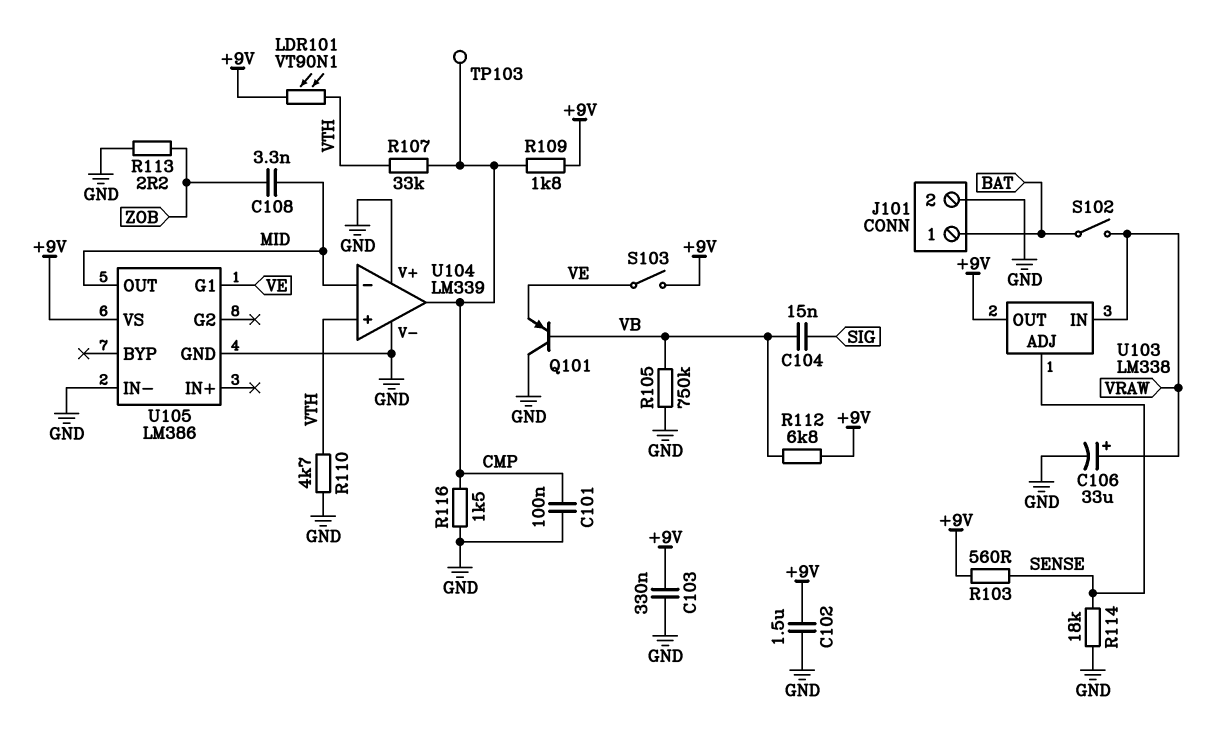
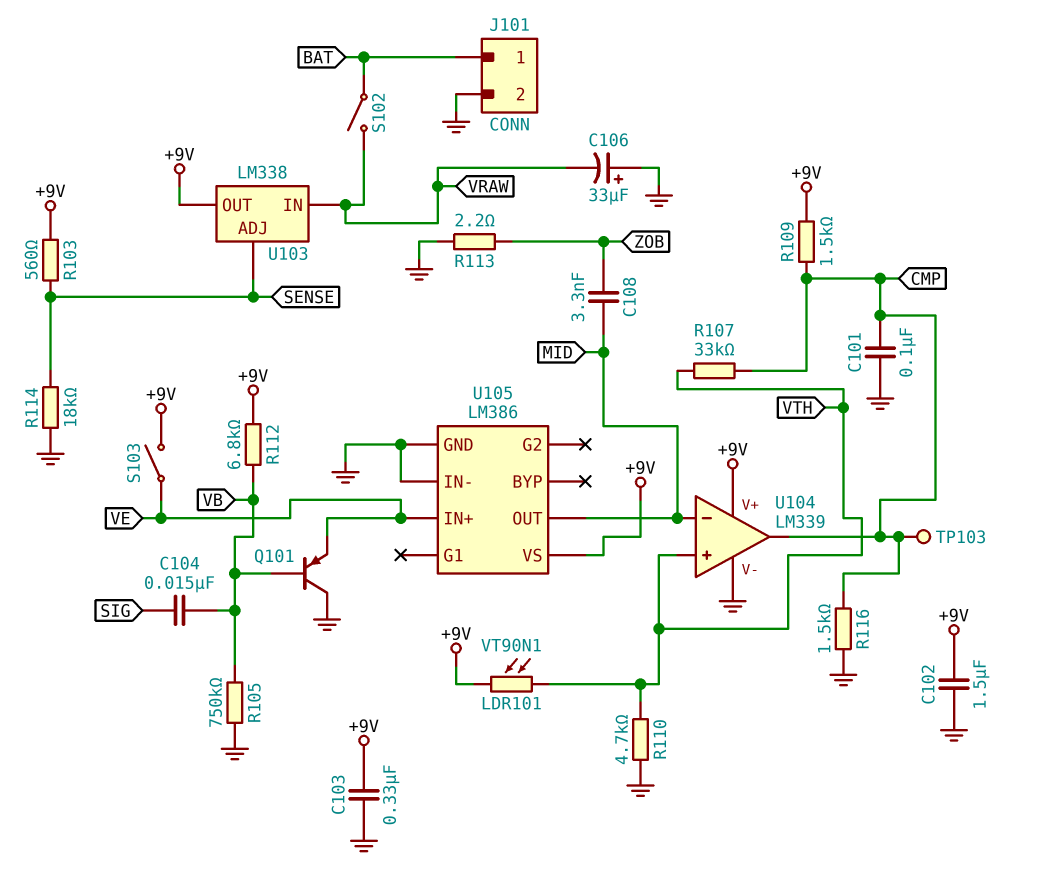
C106: 33uF (plus VRAW, minus GND) -> 33uF (plus GND, minus VRAW)
R109: 1.8k (+9V, CMP) -> 1.5k (+9V, CMP)
U104 pin V+: GND -> +9V
U105 pin G1: VE -> none
U105 pin IN+: none -> VE

